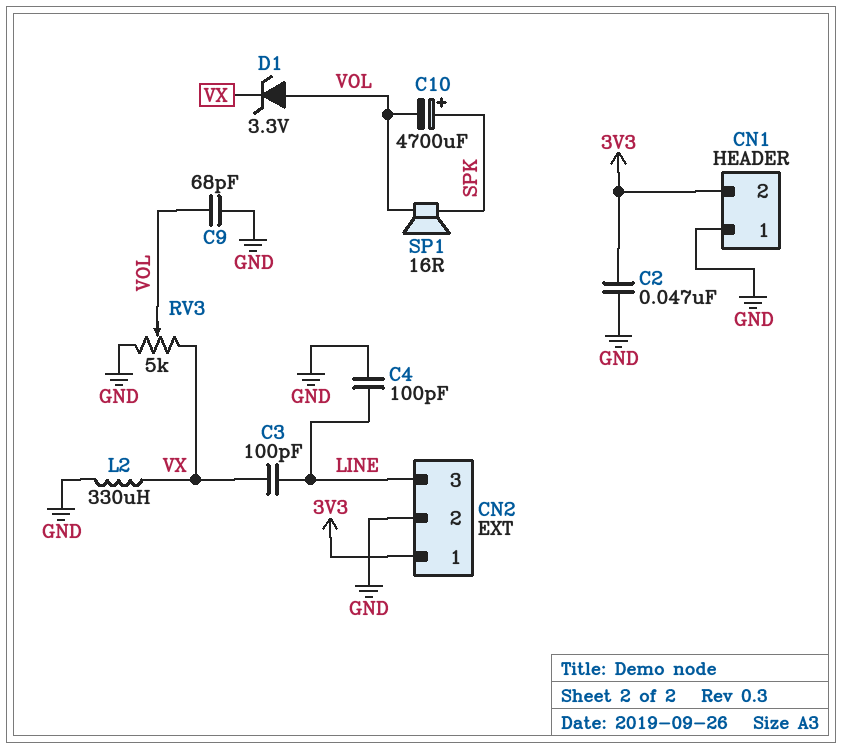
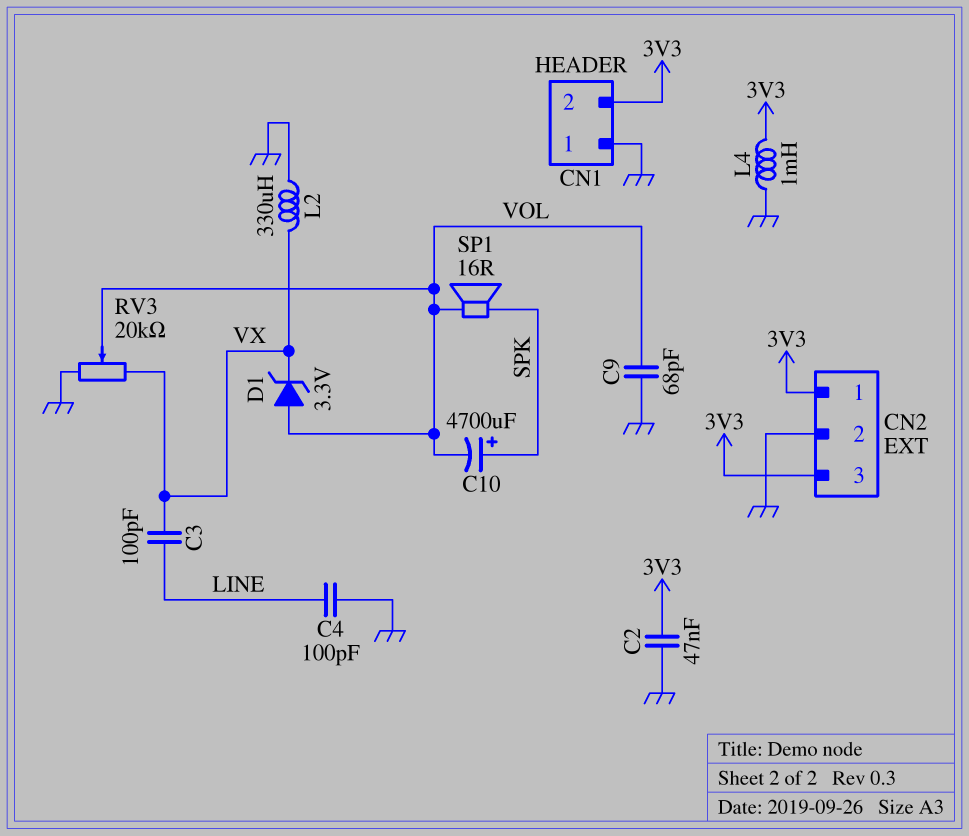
CN2 pin 3: LINE -> 3V3
L4: none -> 1mH (3V3, GND)
RV3: 5k (GND, VX, wiper VOL) -> 20k (GND, VX, wiper VOL)

